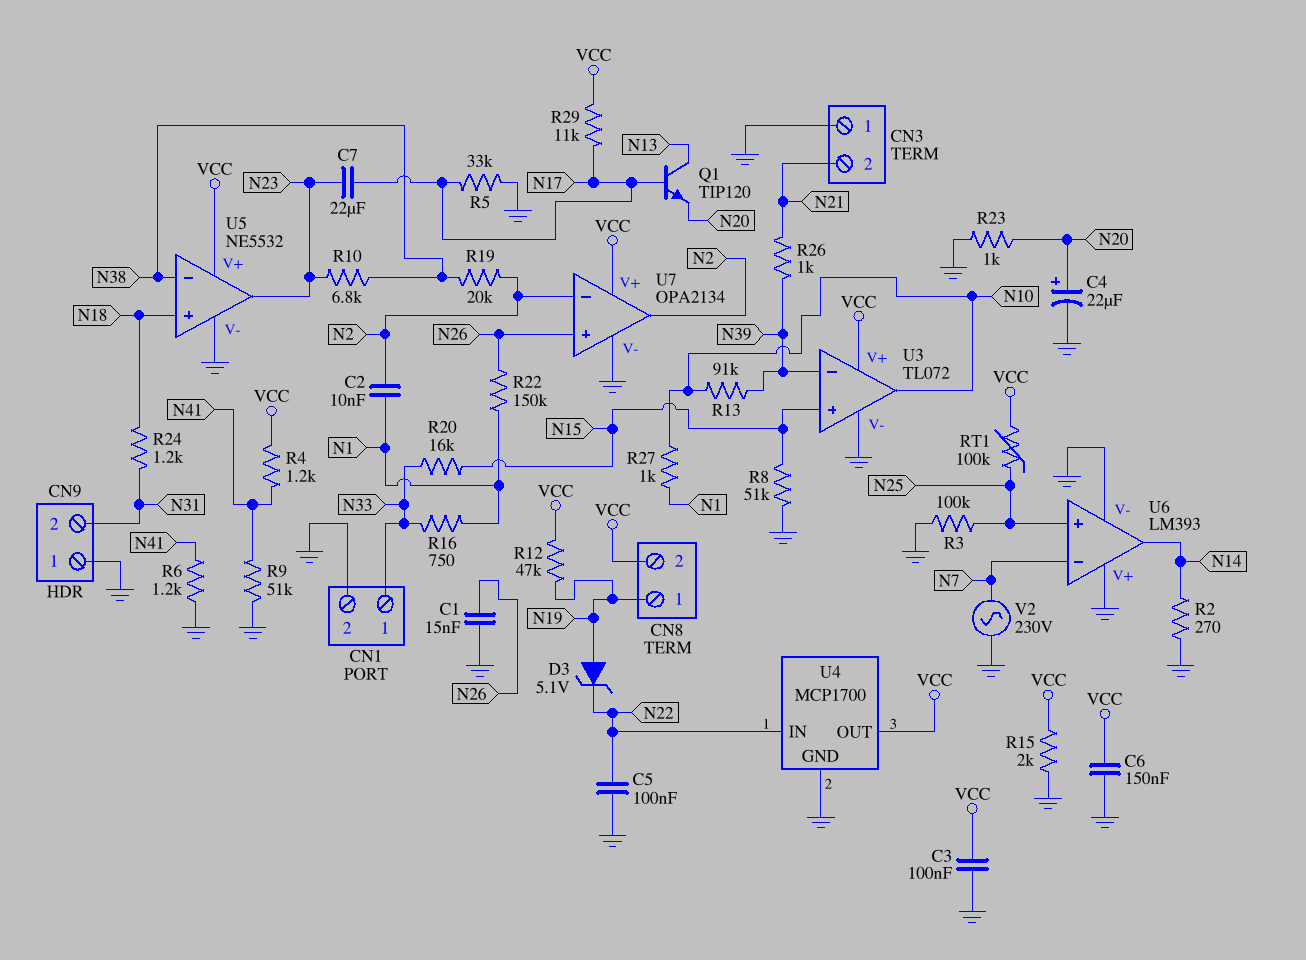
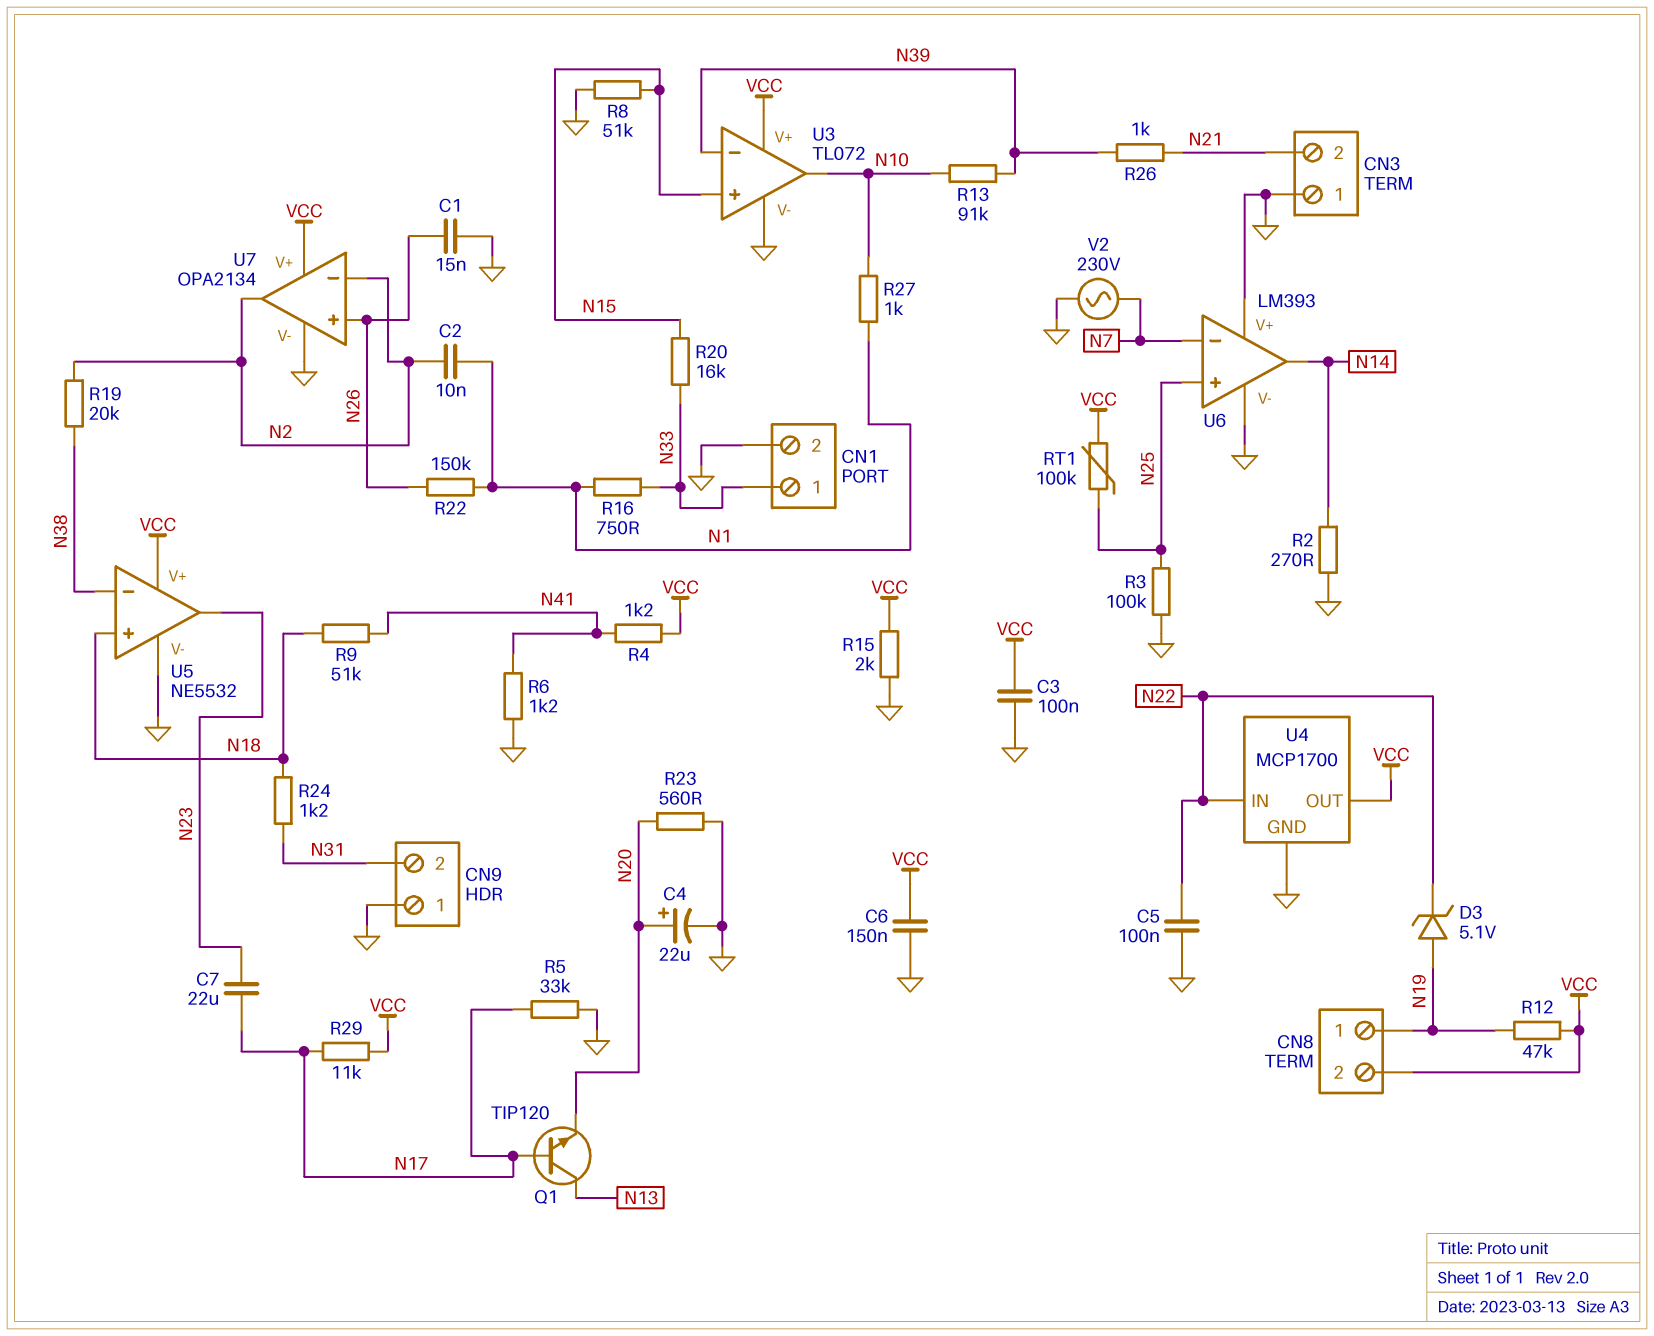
R9: 51k (GND, N41) -> 51k (N18, N41)
R10: 6.8k (N23, N38) -> none
R23: 1k (GND, N20) -> 560 (GND, N20)

